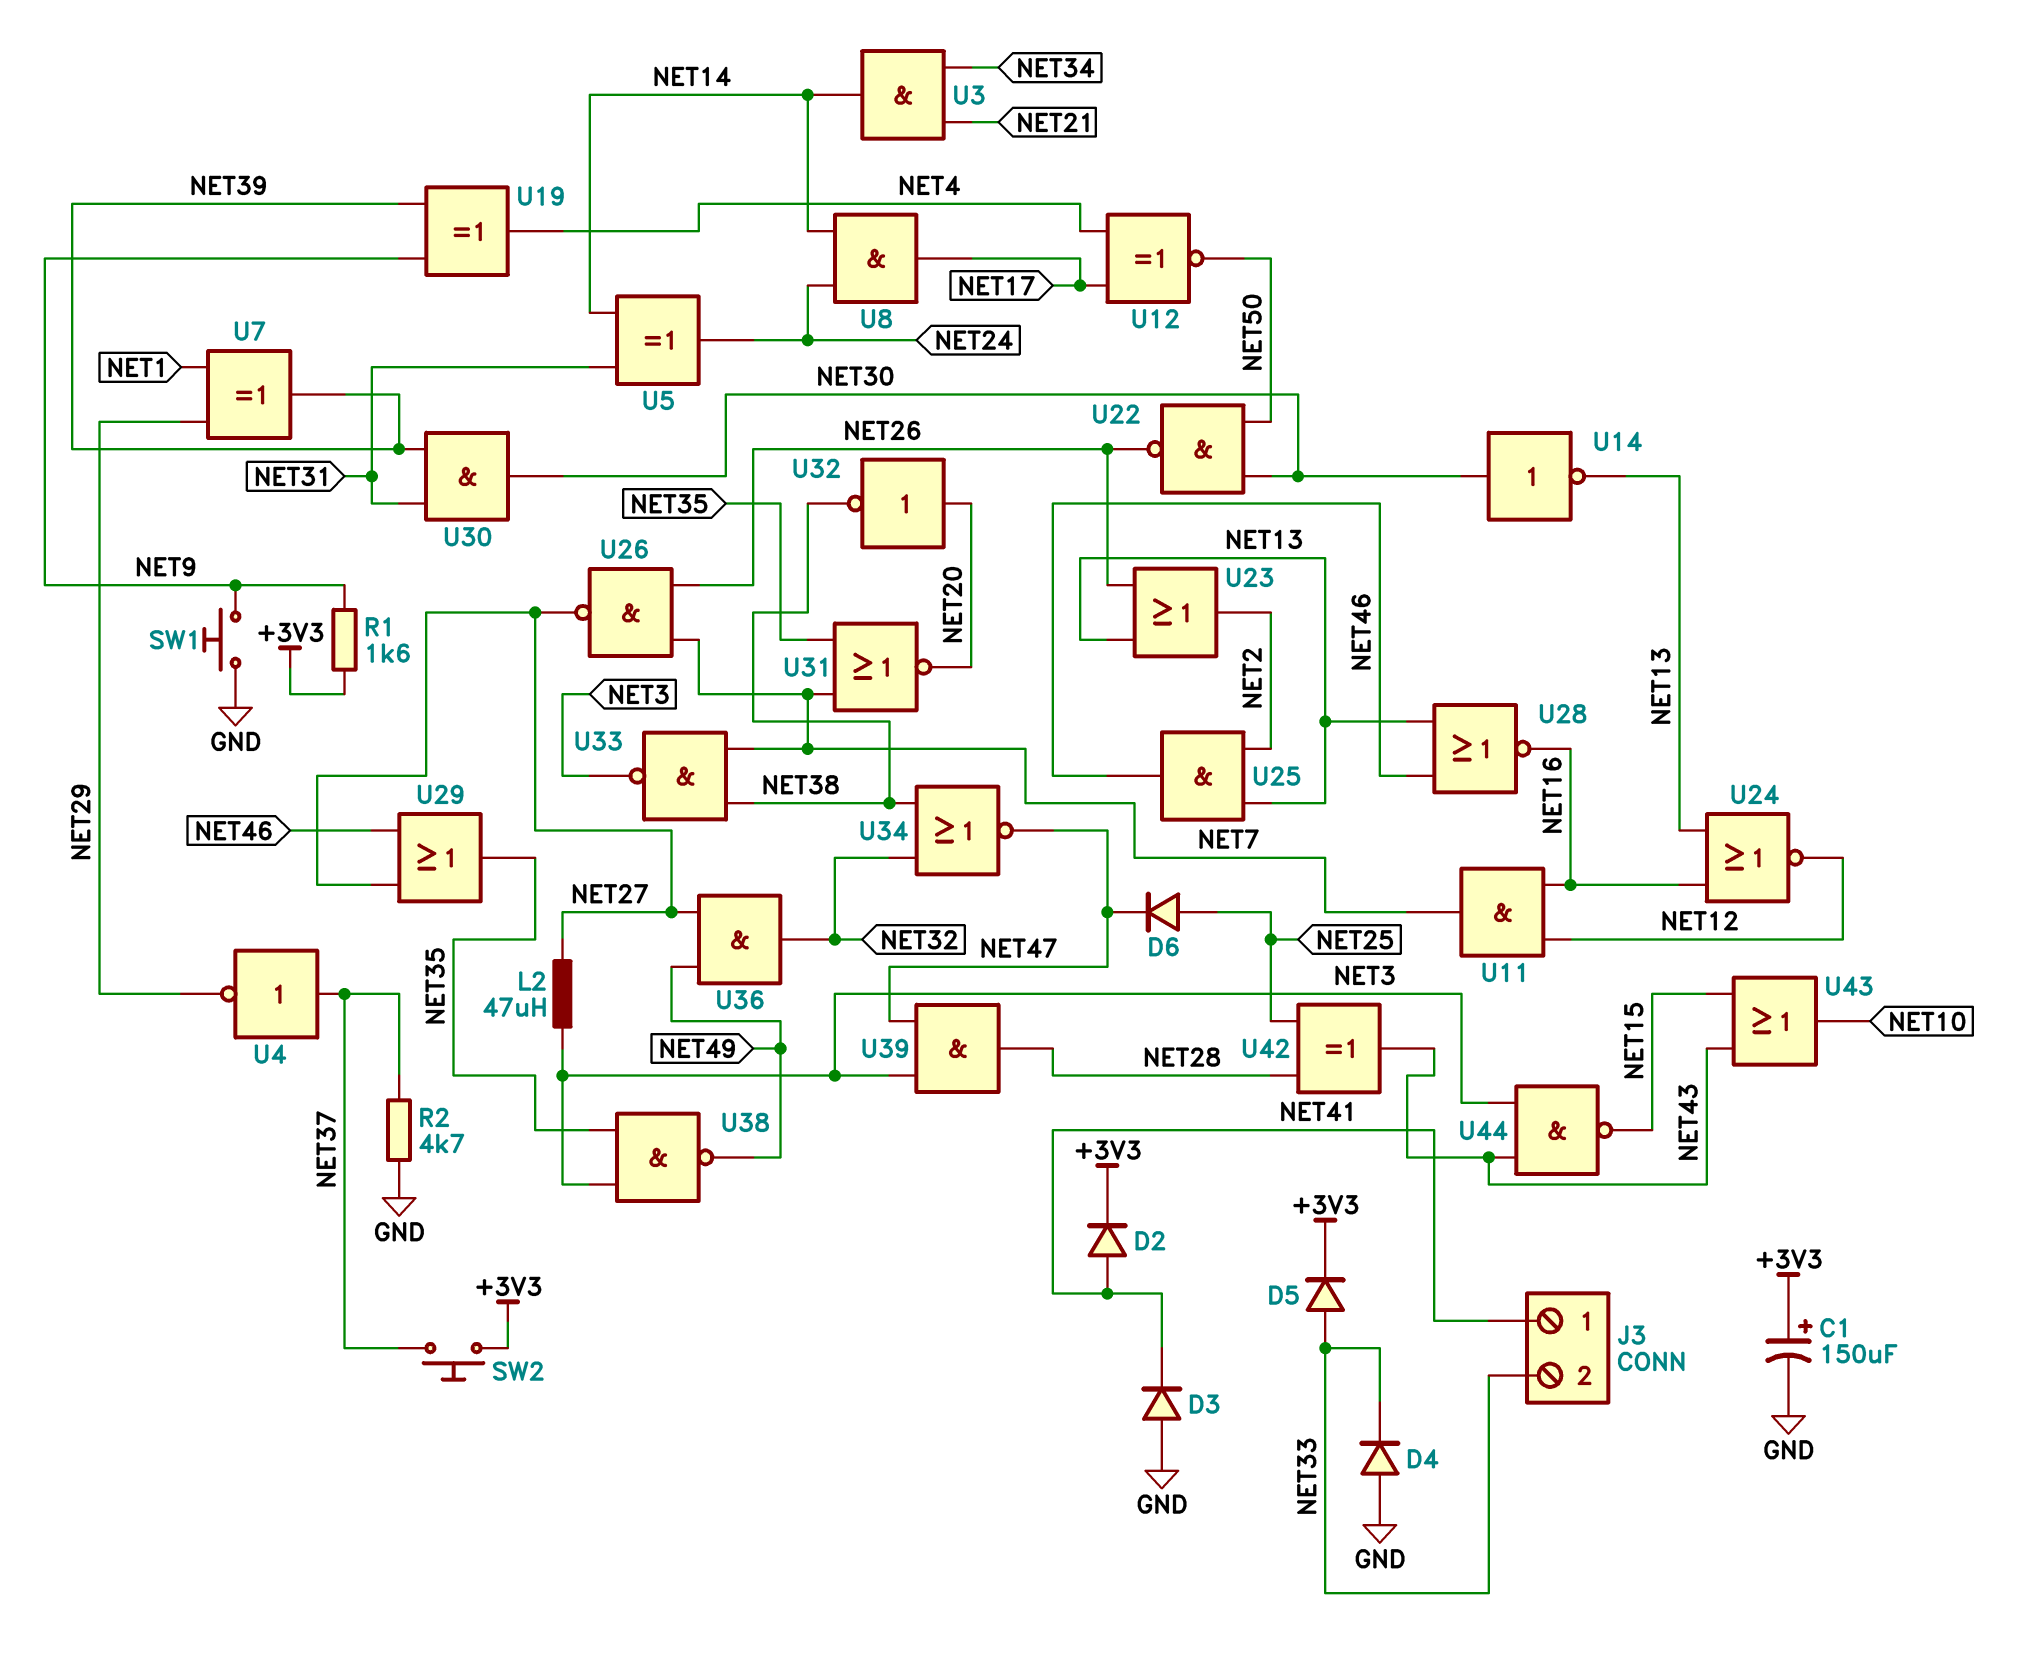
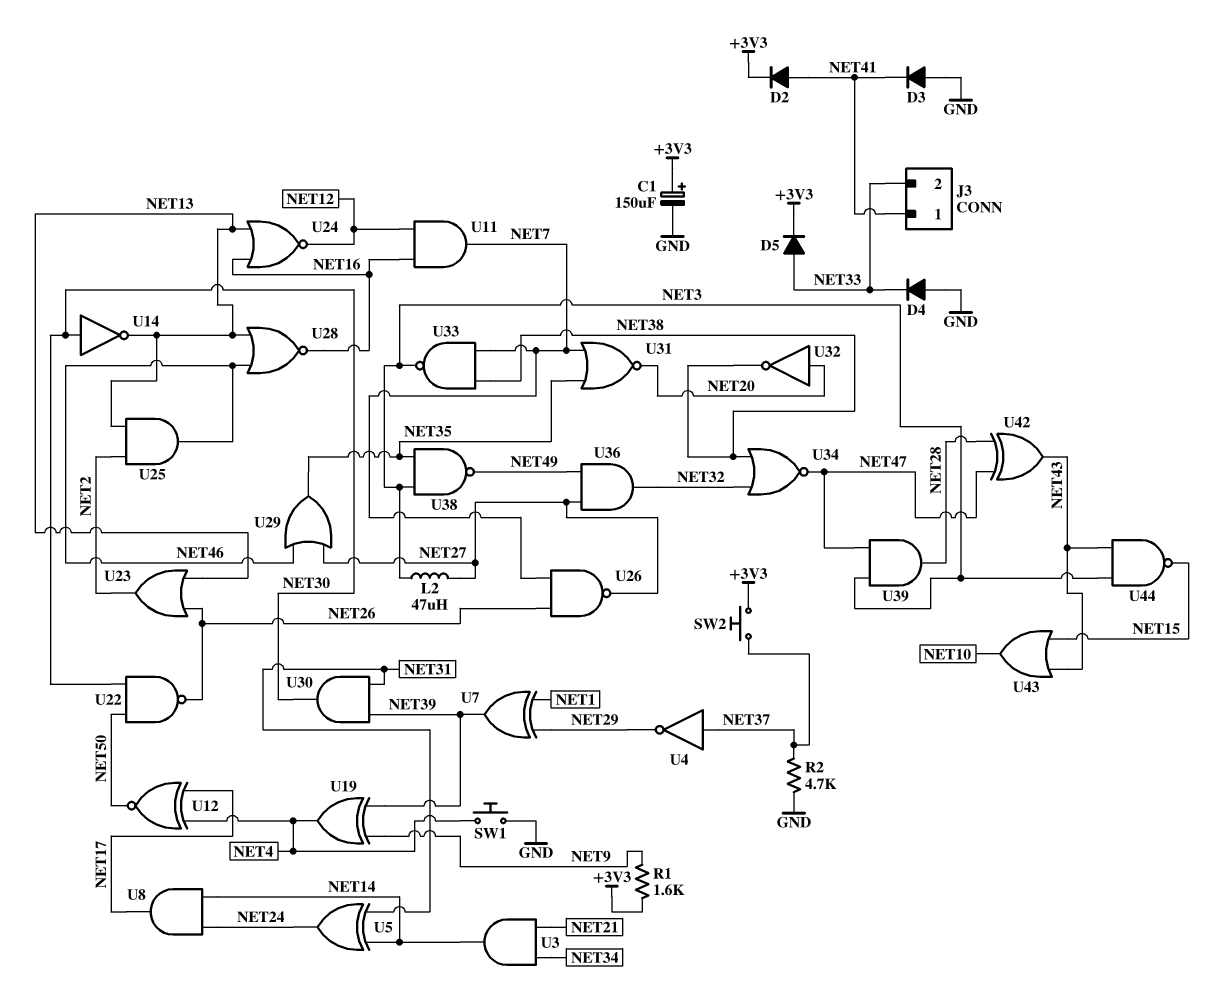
D6: diode (A NET25, K NET47) -> none
SW1: button (GND, NET9) -> button (GND, NET4)
U42: XOR (in NET25, in NET28, out NET43) -> XOR (in NET28, in NET47, out NET43)

